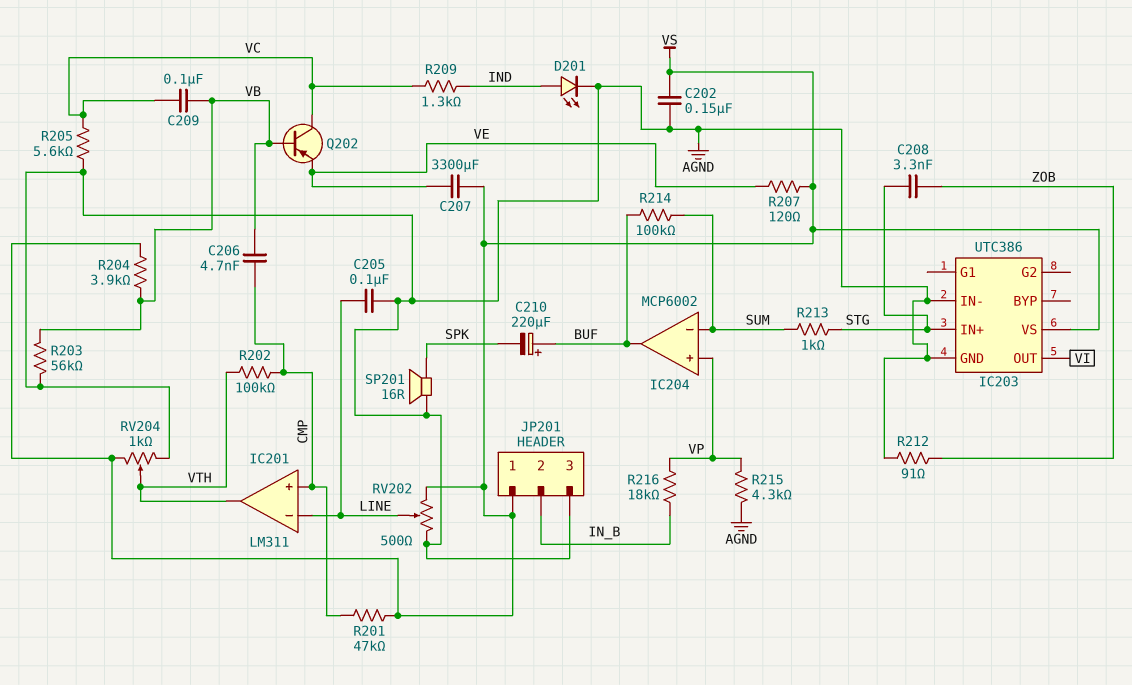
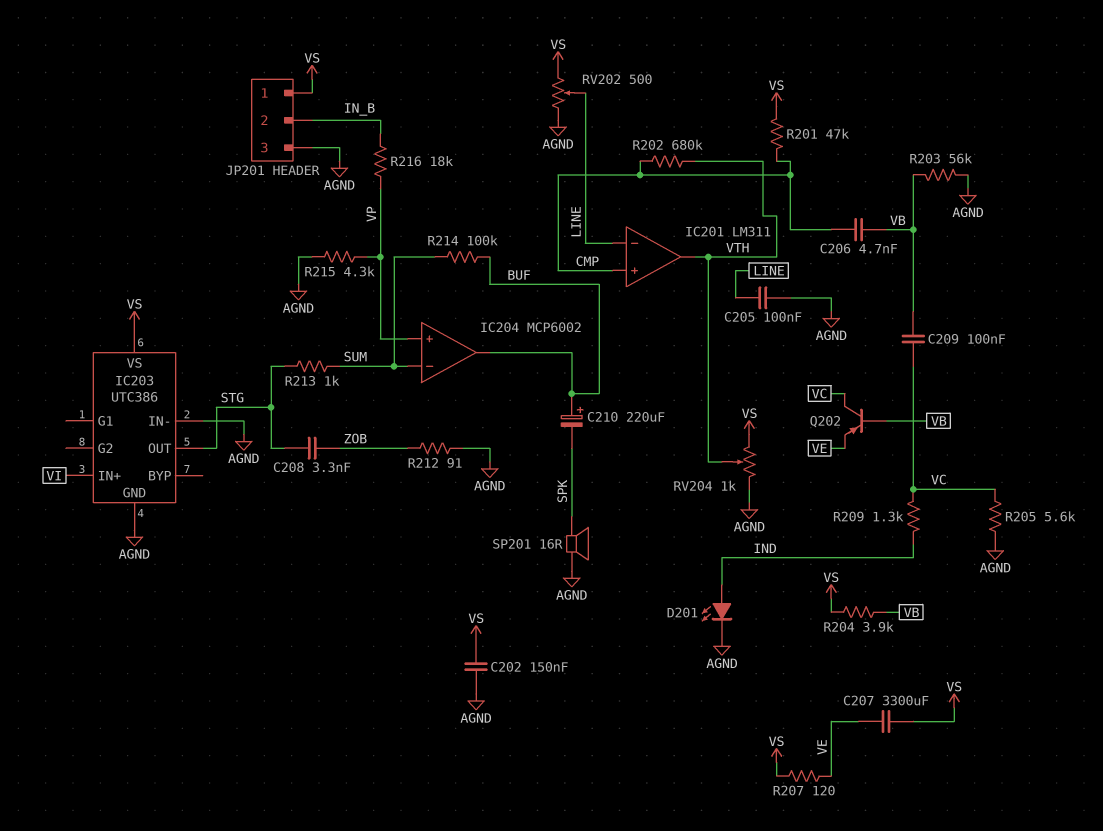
IC203 pin IN+: STG -> VI
IC203 pin OUT: VI -> STG
R202: 100k (CMP, VTH) -> 680k (CMP, VTH)

